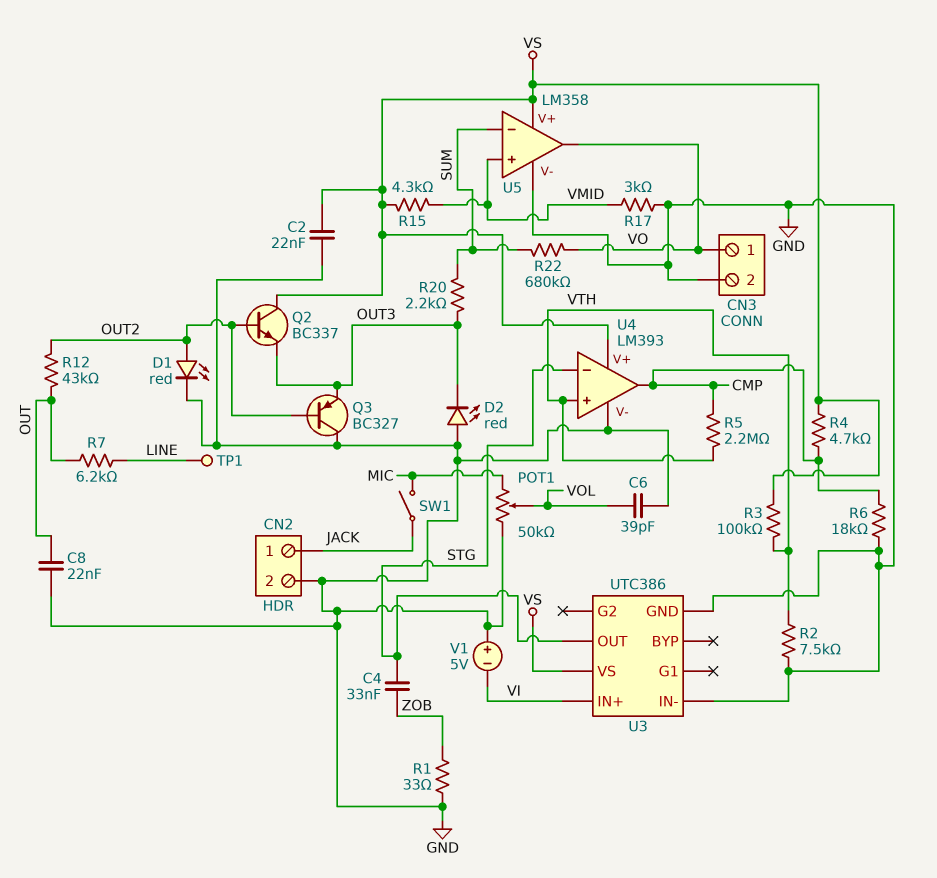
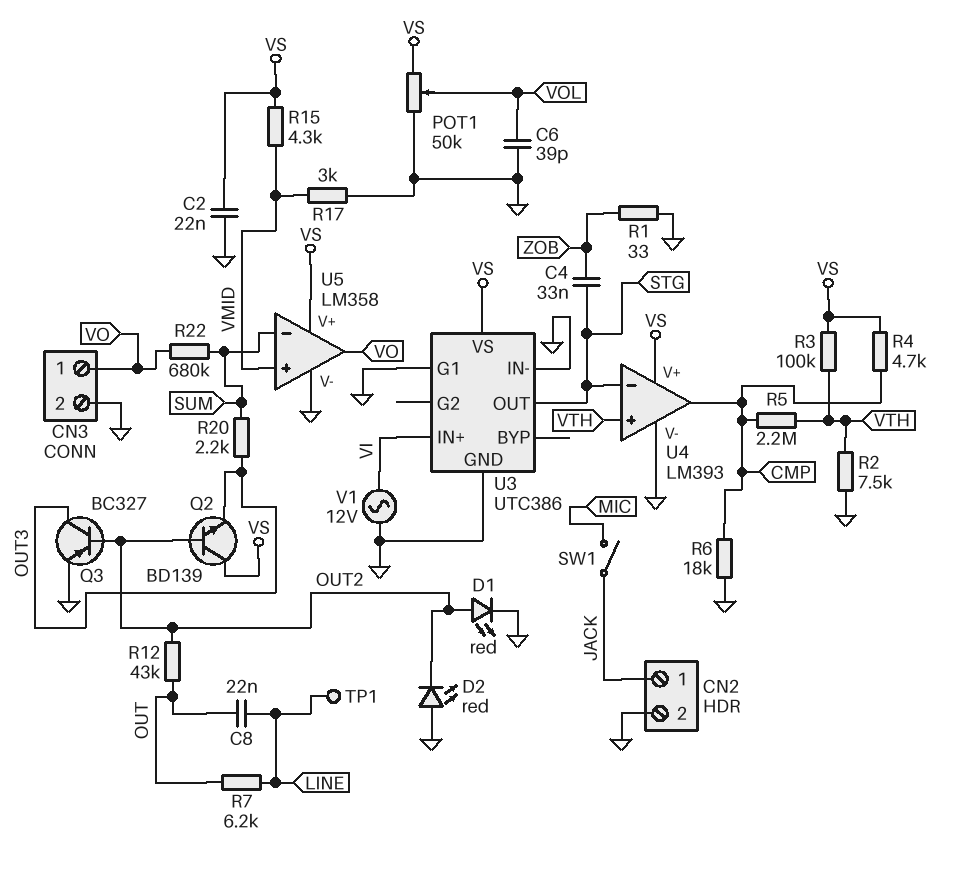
C8: 22nF (GND, OUT) -> 22nF (LINE, OUT)
D2: LED red (A GND, K OUT3) -> LED red (A GND, K OUT2)
POT1: 50k (GND, MIC, wiper VOL) -> 50k (GND, VS, wiper VOL)
Q2: NPN BC337 (B OUT2, C VS, E OUT3) -> NPN BD139 (B OUT2, C VS, E OUT3)
Q3: PNP BC327 (B OUT2, C GND, E OUT3) -> PNP BC327 (B OUT2, C OUT3, E GND)
U3 pin G1: none -> GND
V1: 5V (plus GND, minus VI) -> AC 12V (GND, VI)

